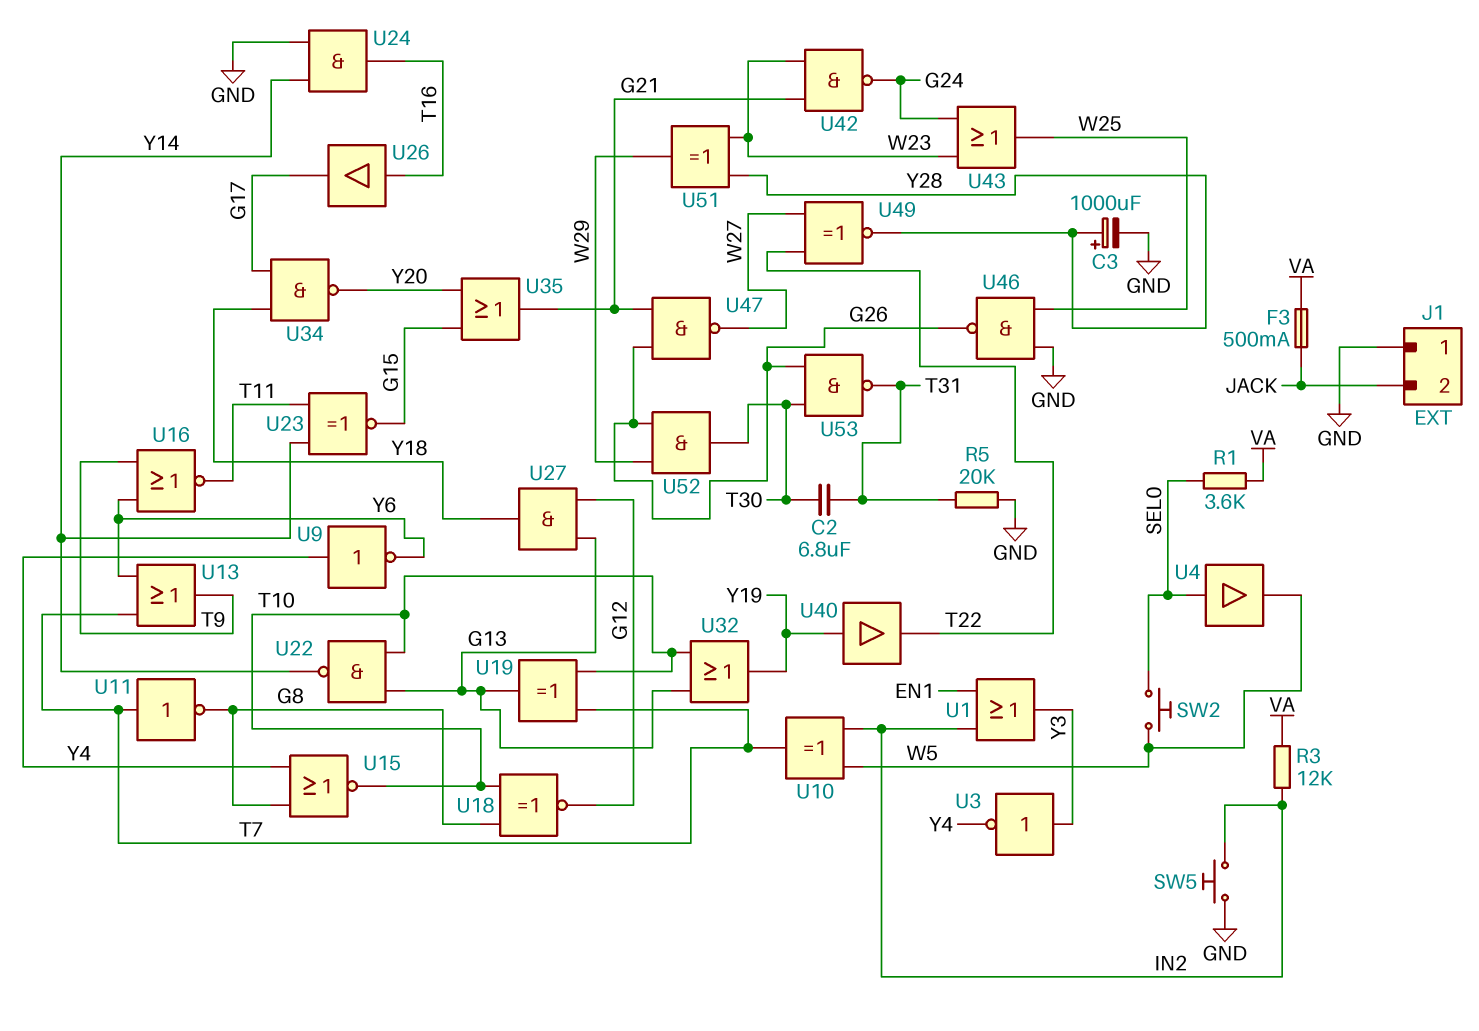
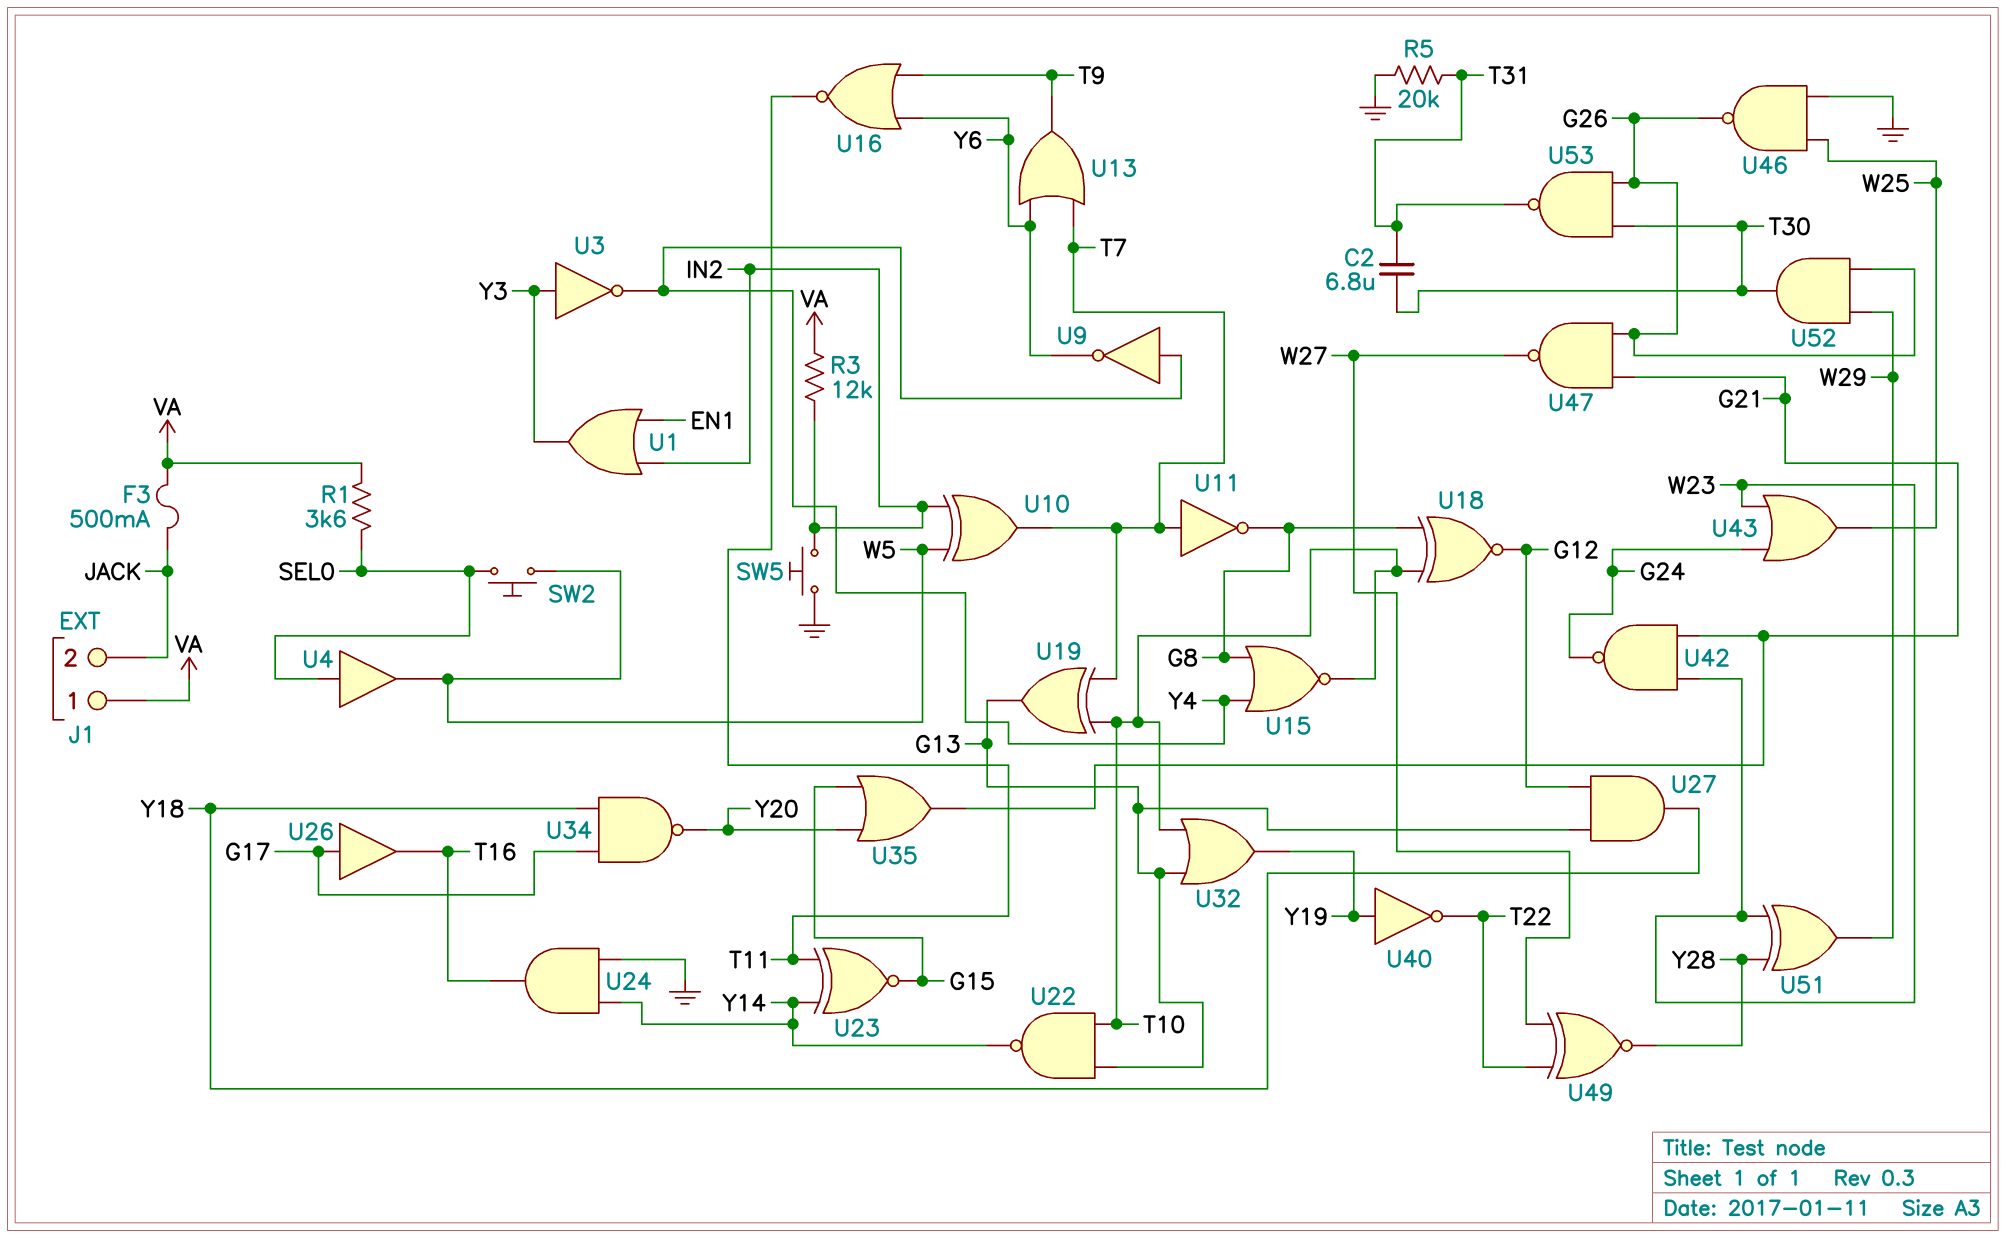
C3: 1000uF (plus Y28, minus GND) -> none
J1 pin 1: GND -> VA
U26: buffer (in T16, out G17) -> buffer (in G17, out T16)
U40: buffer (in Y19, out T22) -> NOT (in Y19, out T22)

